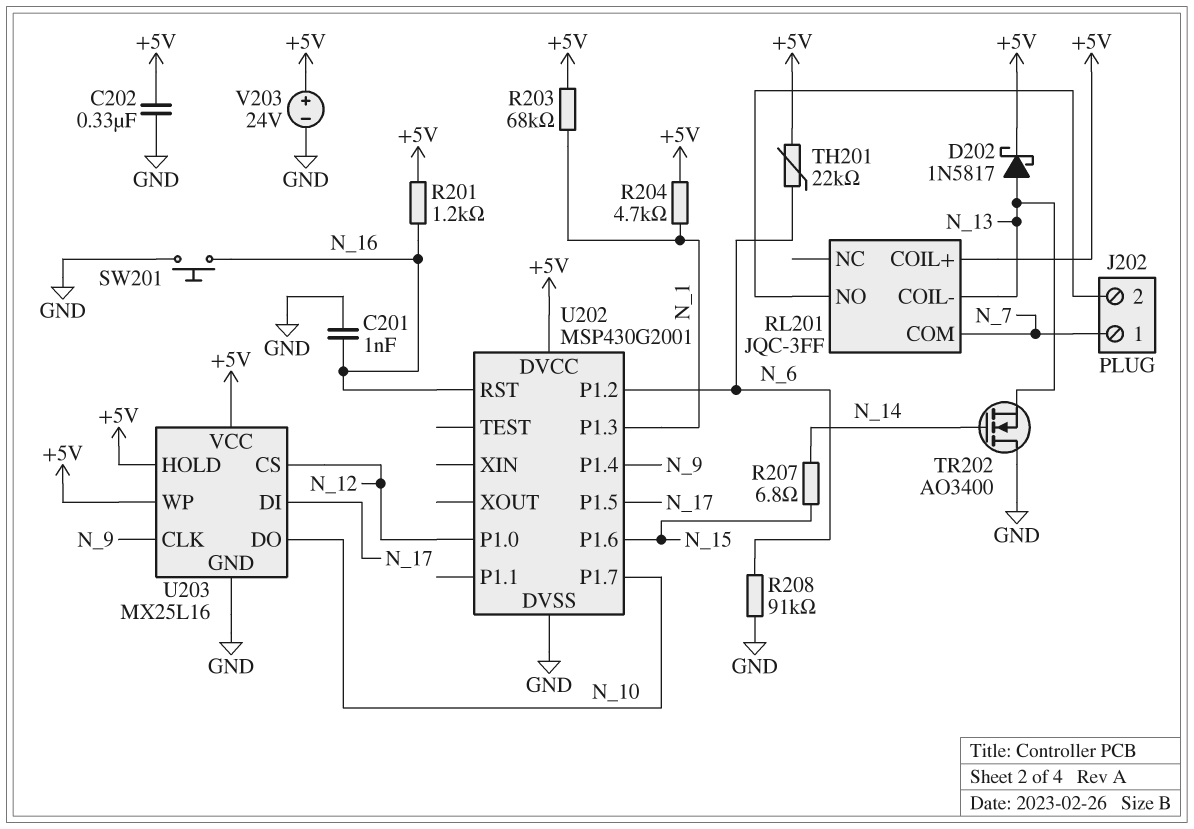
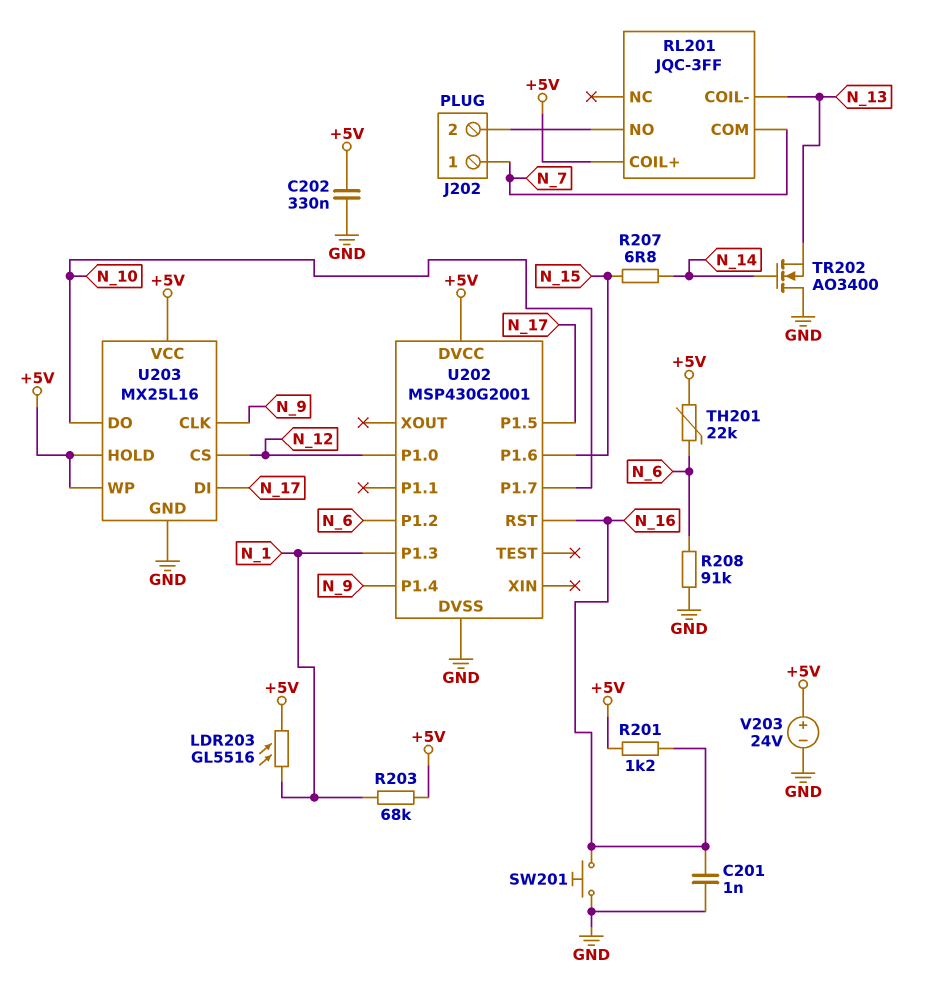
D202: schottky 1N5817 (A N_13, K +5V) -> none
LDR203: none -> GL5516 (+5V, N_1)
R204: 4.7k (+5V, N_1) -> none

